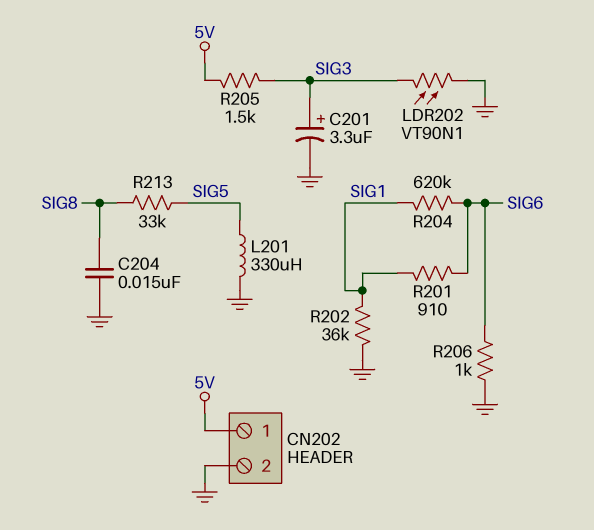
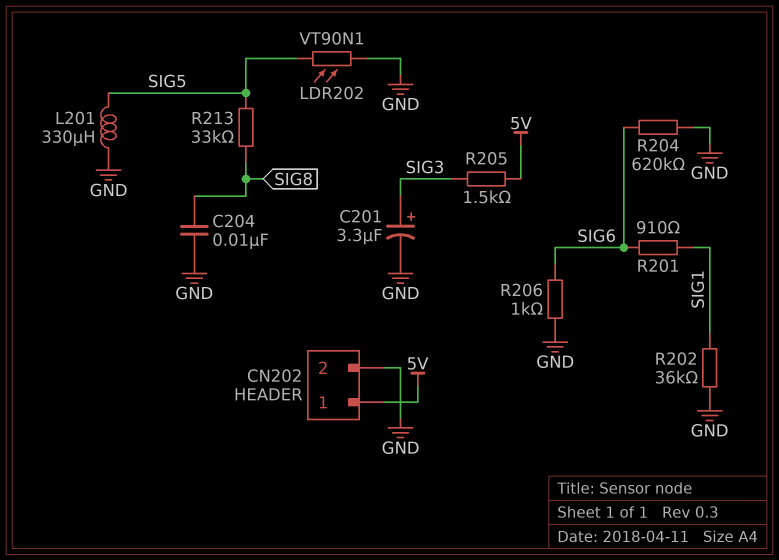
C204: 15nF (GND, SIG8) -> 10nF (GND, SIG8)
LDR202: VT90N1 (GND, SIG3) -> VT90N1 (GND, SIG5)
R204: 620k (SIG1, SIG6) -> 620k (GND, SIG6)

